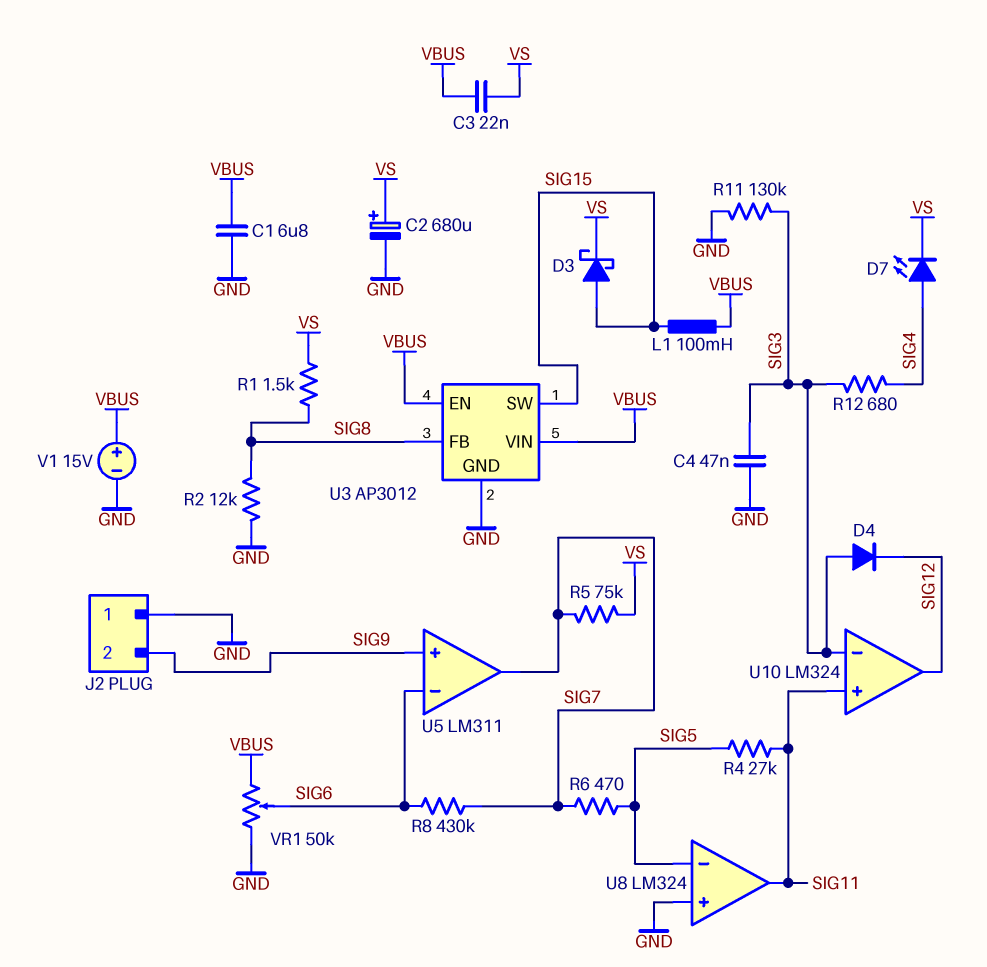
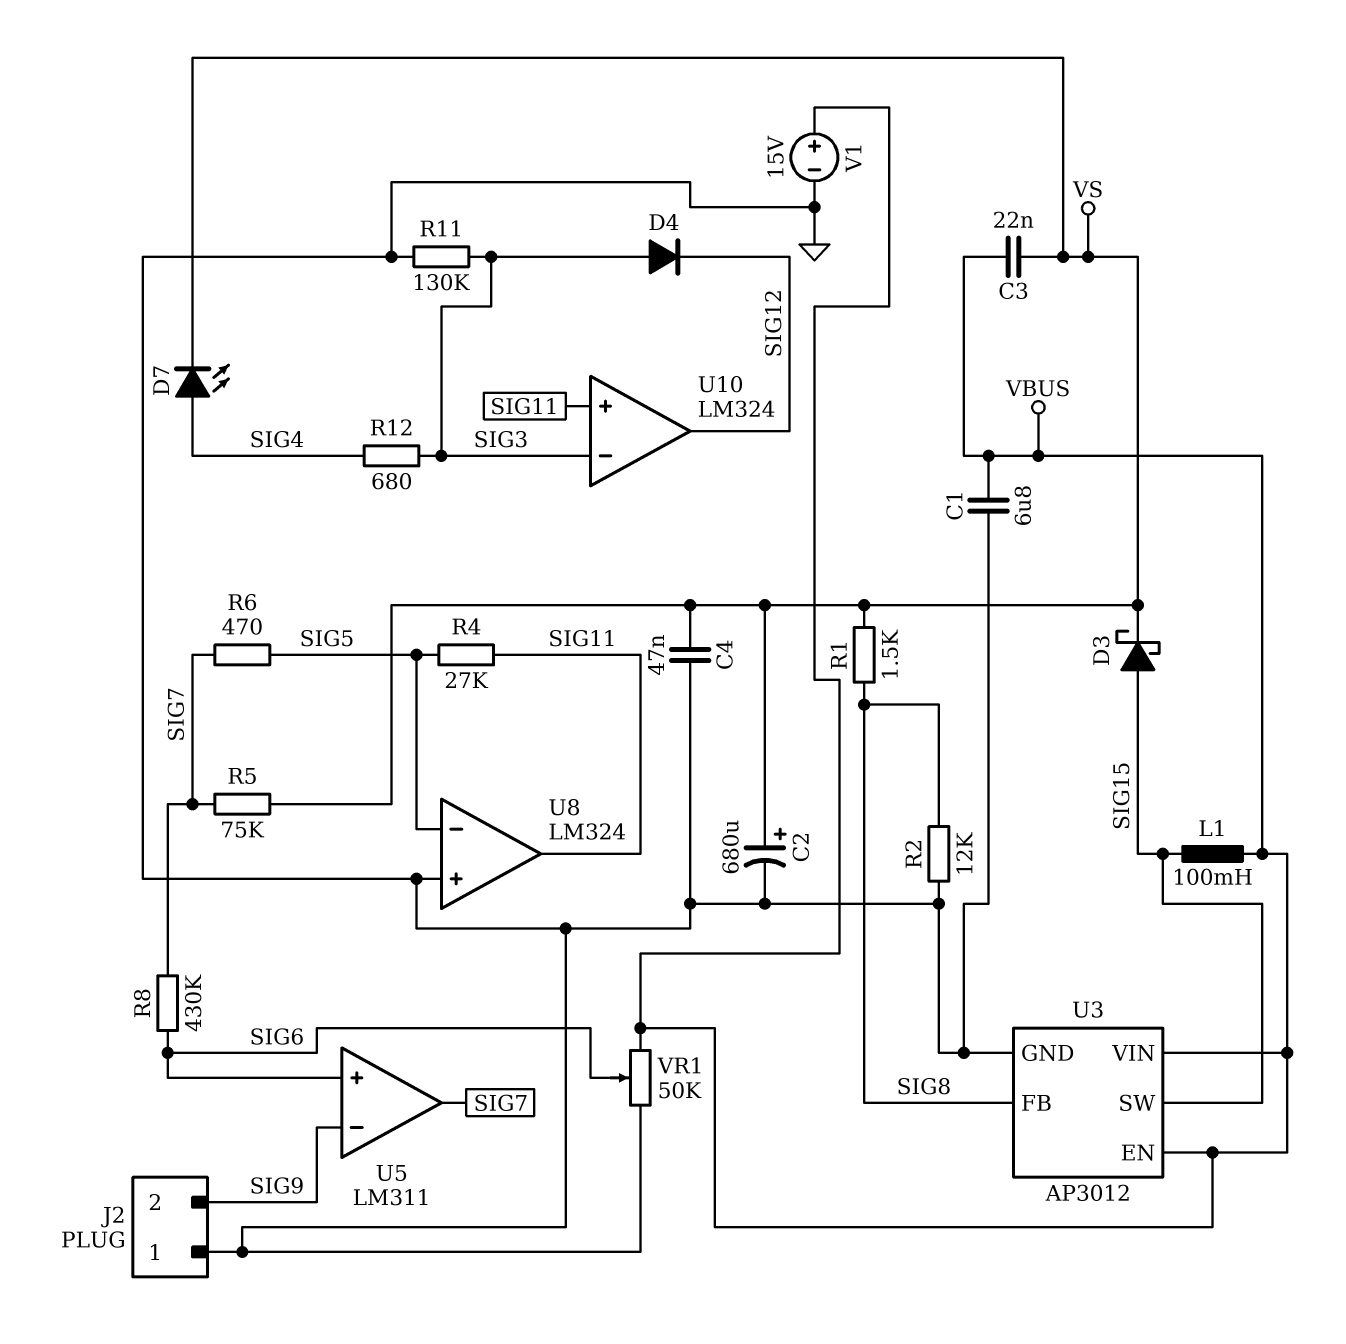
C4: 47nF (GND, SIG3) -> 47nF (GND, VS)
U5 pin in+: SIG9 -> SIG6
U5 pin in-: SIG6 -> SIG9

